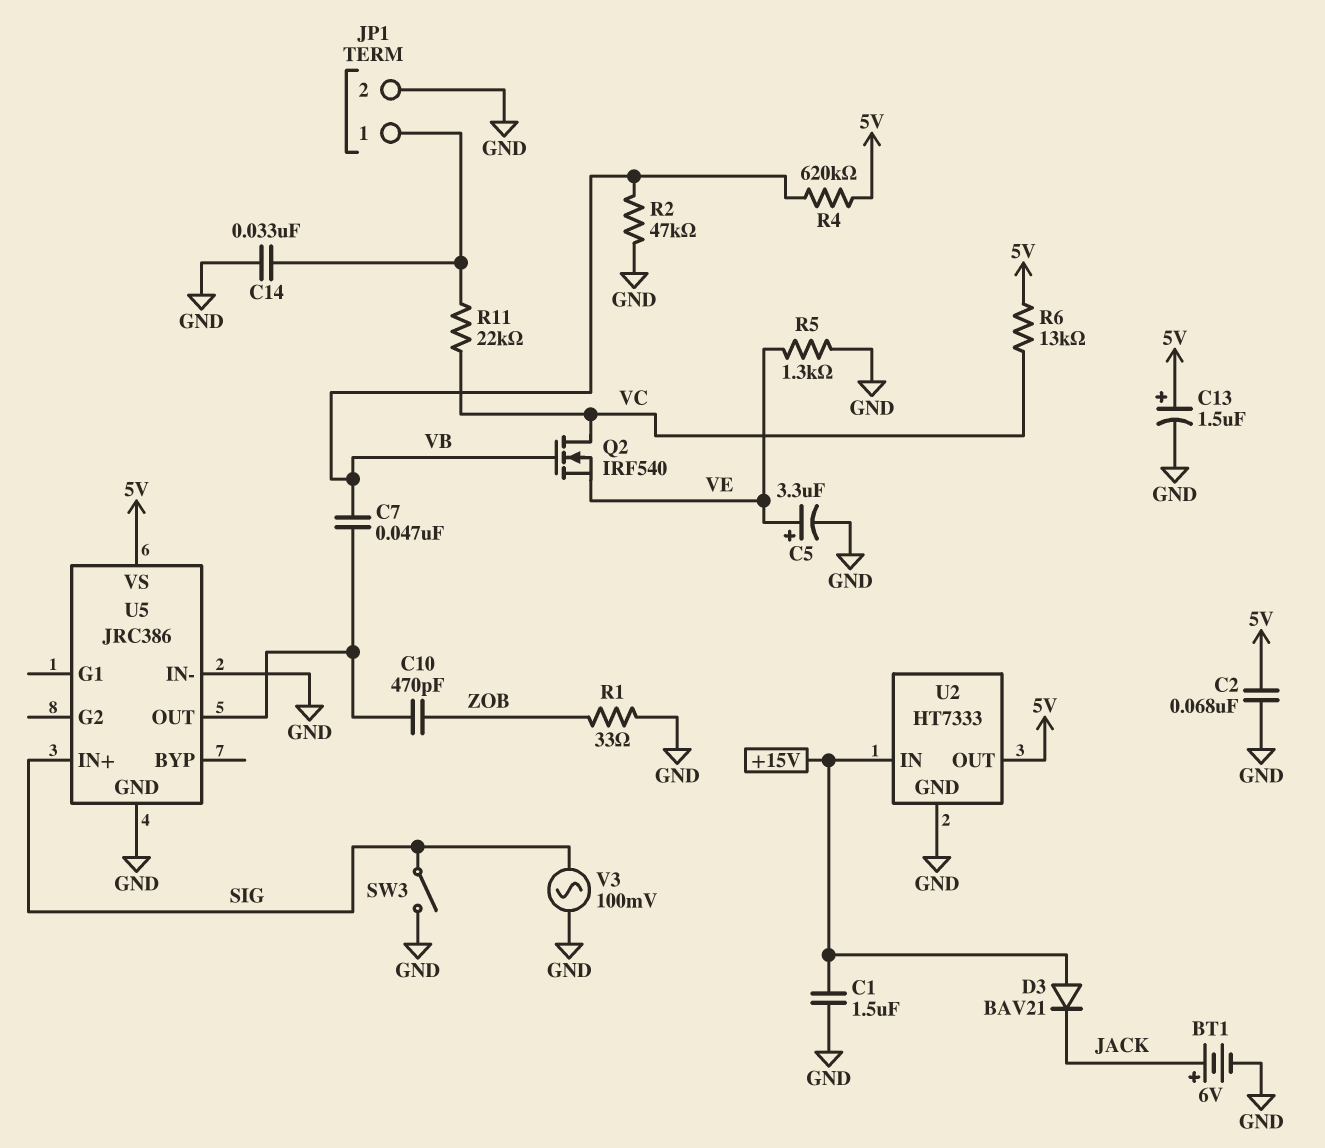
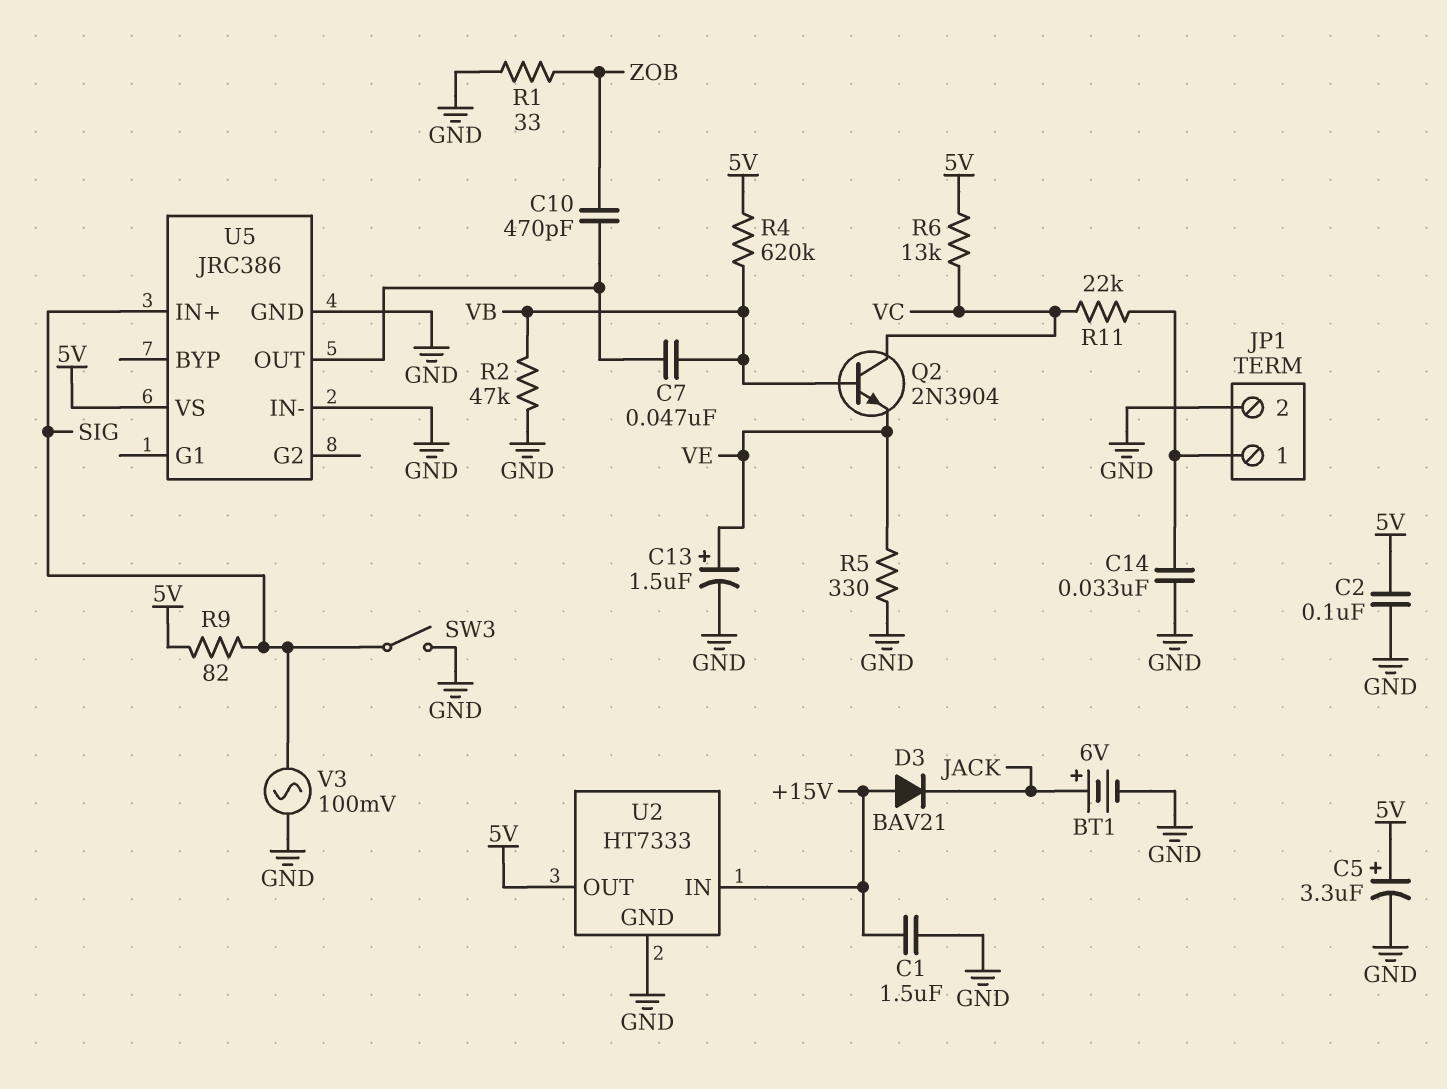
C2: 68nF (5V, GND) -> 100nF (5V, GND)
C5: 3.3uF (plus VE, minus GND) -> 3.3uF (plus 5V, minus GND)
C13: 1.5uF (plus 5V, minus GND) -> 1.5uF (plus VE, minus GND)
Q2: NMOS IRF540 (G VB, D VC, S VE) -> NPN 2N3904 (B VB, C VC, E VE)
R5: 1.3k (GND, VE) -> 330 (GND, VE)
R9: none -> 82 (5V, SIG)

